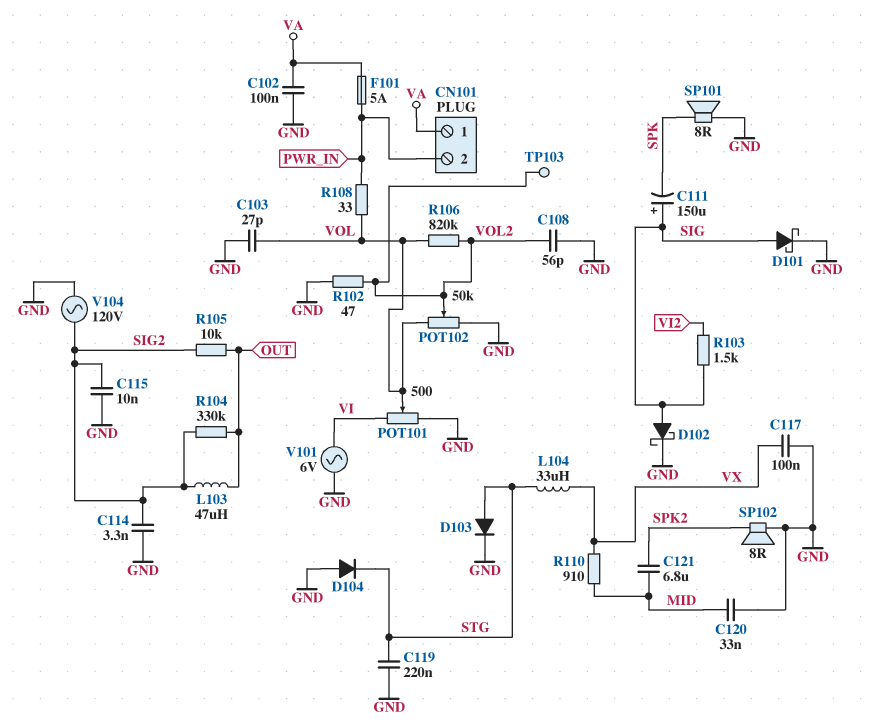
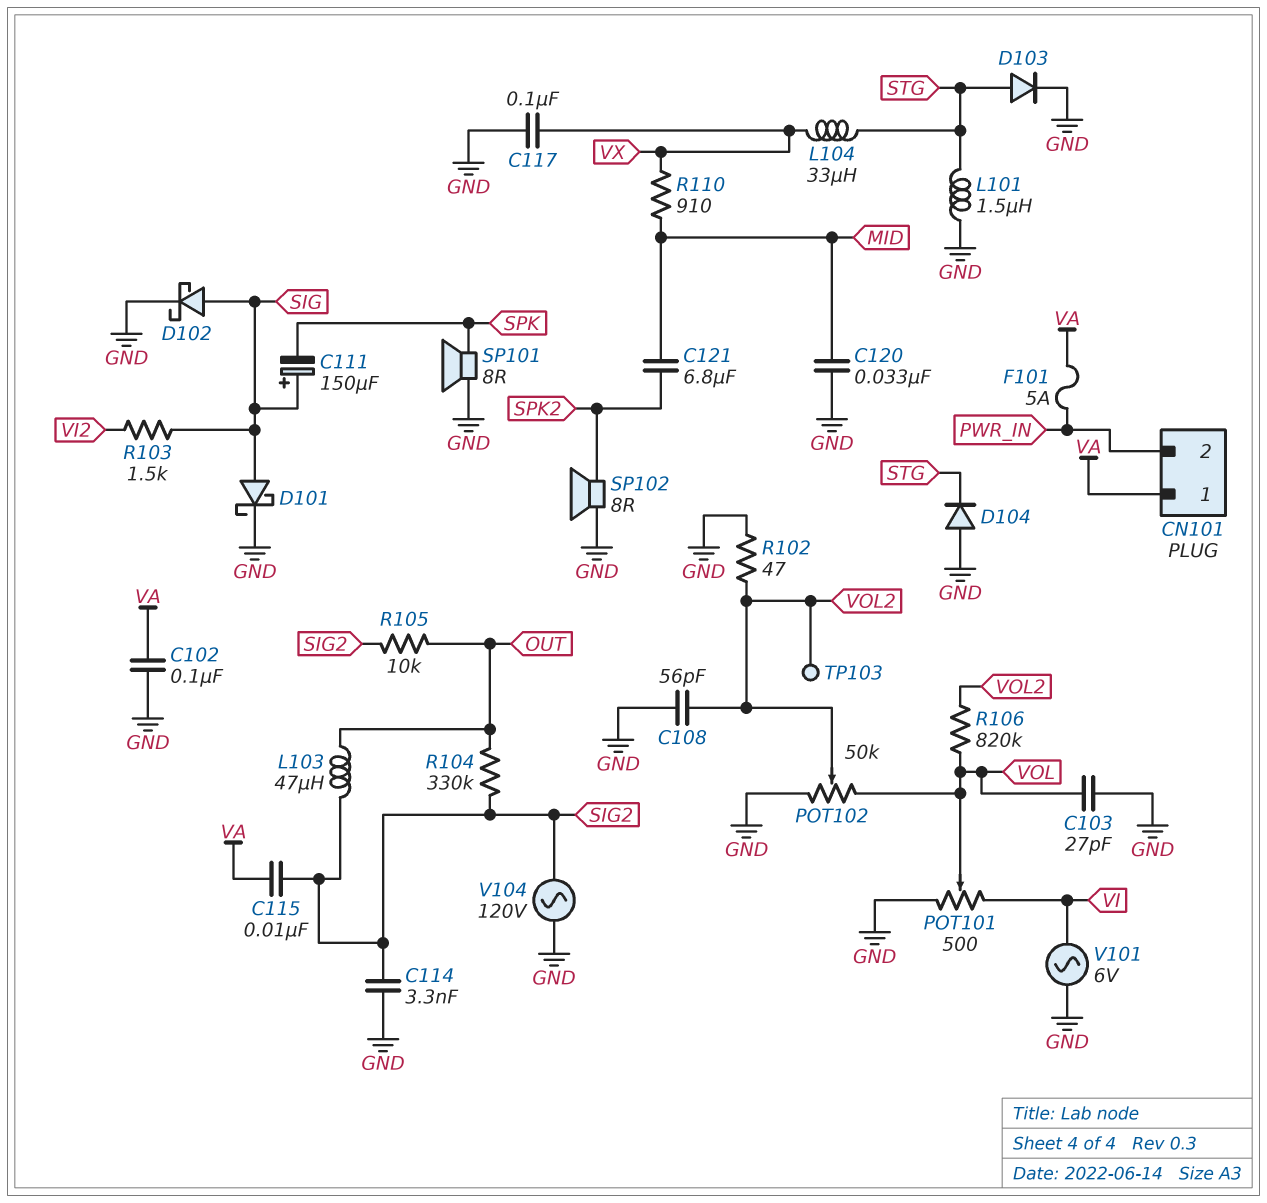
C115: 10nF (GND, SIG2) -> 10nF (SIG2, VA)
C119: 220nF (GND, STG) -> none
L101: none -> 1.5uH (GND, STG)
R108: 33 (PWR_IN, VOL) -> none

